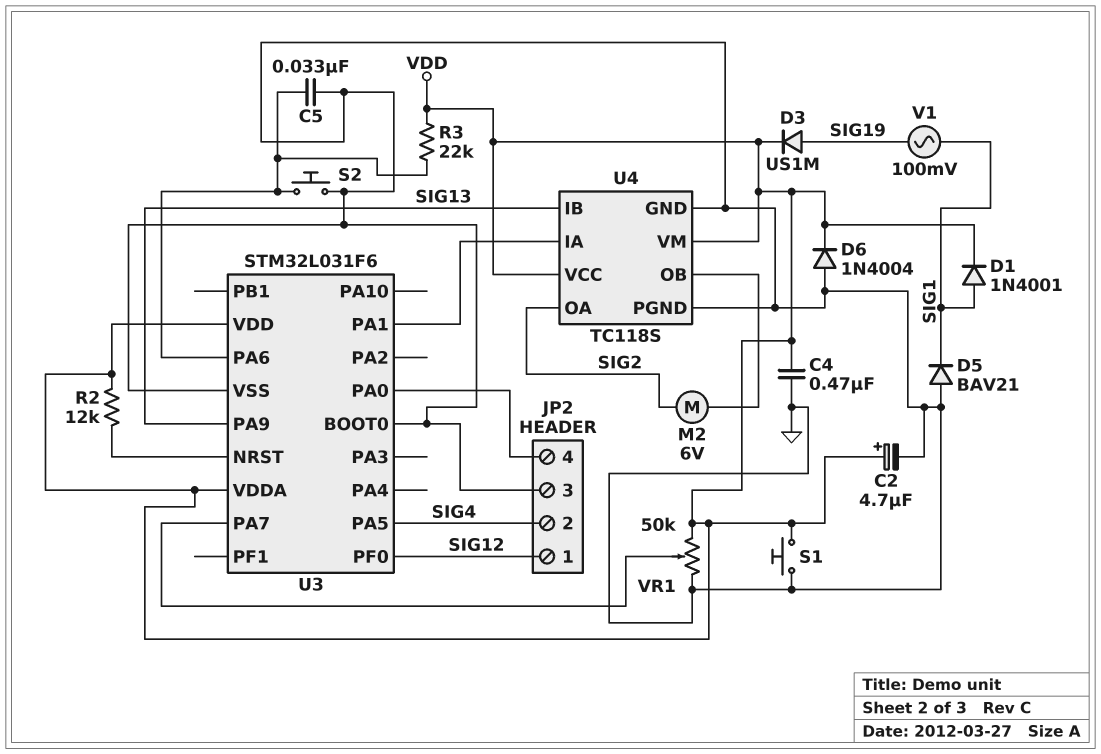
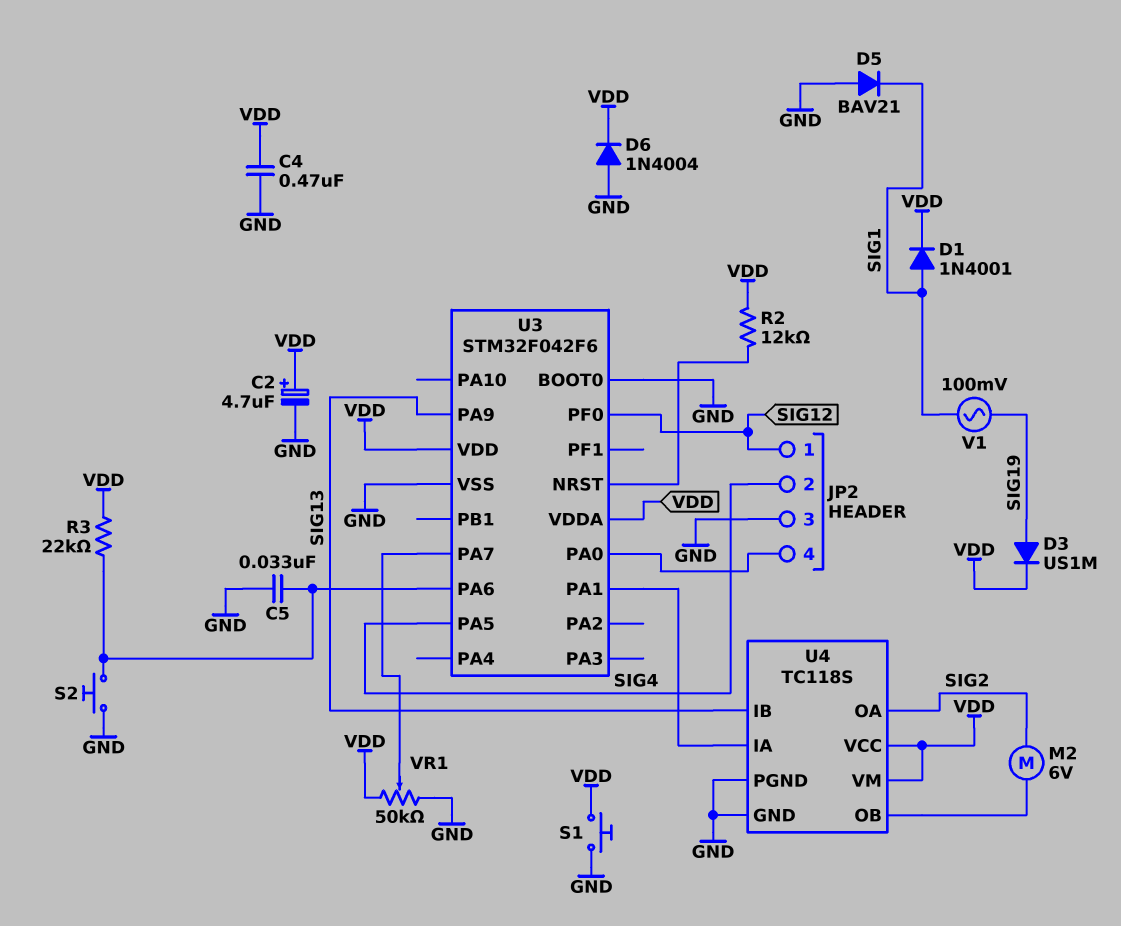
U3: STM32L031F6 -> STM32F042F6

